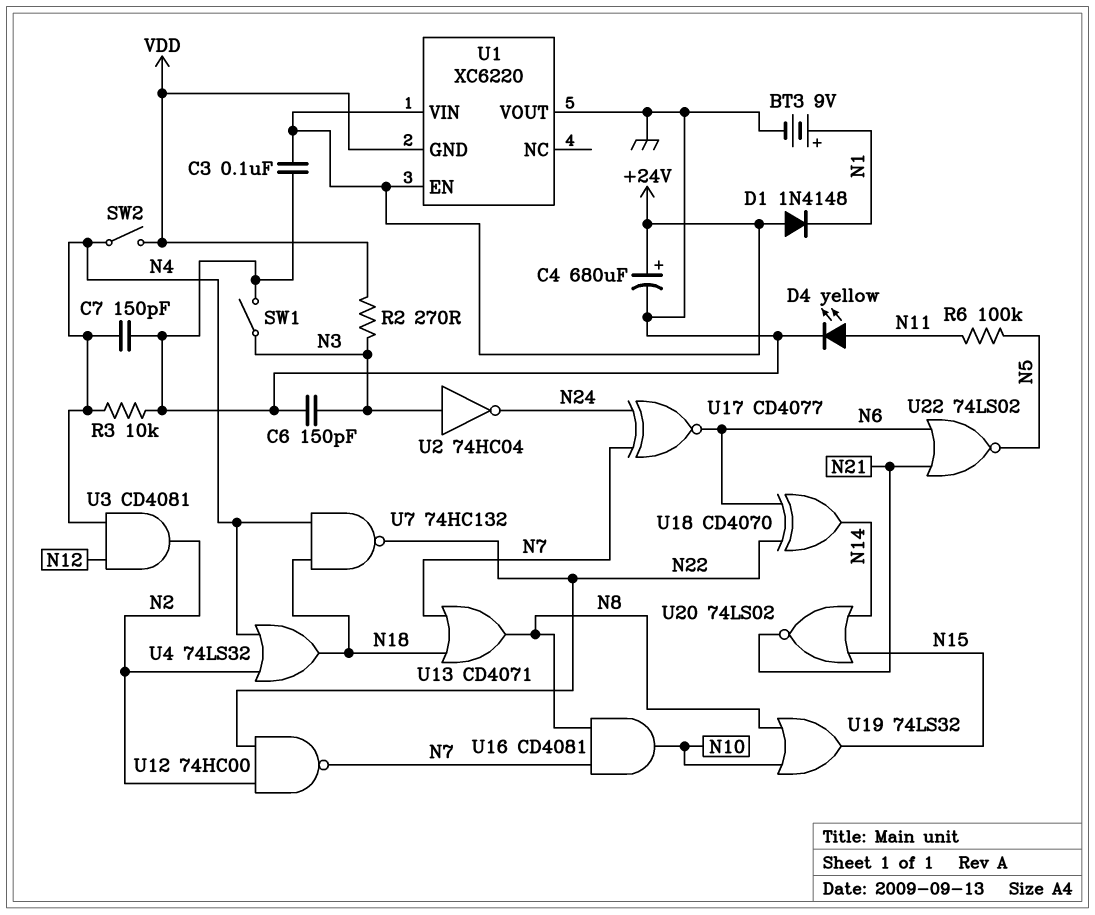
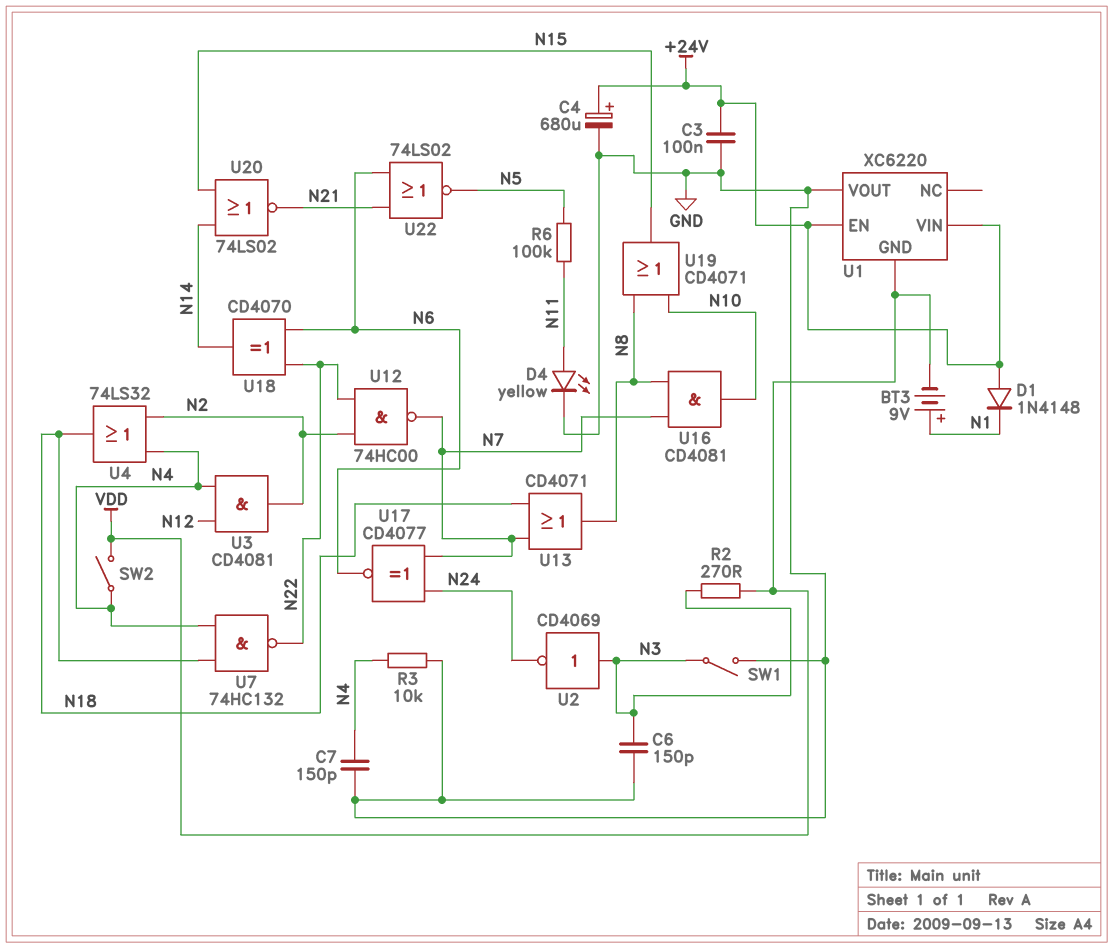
BT3: 9V (plus N1, minus GND) -> 9V (plus N1, minus VDD)
U2: NOT 74HC04 (in N3, out N24) -> NOT CD4069 (in N3, out N24)
U19: OR 74LS32 (in N8, in N10, out N15) -> OR CD4071 (in N8, in N10, out N15)

